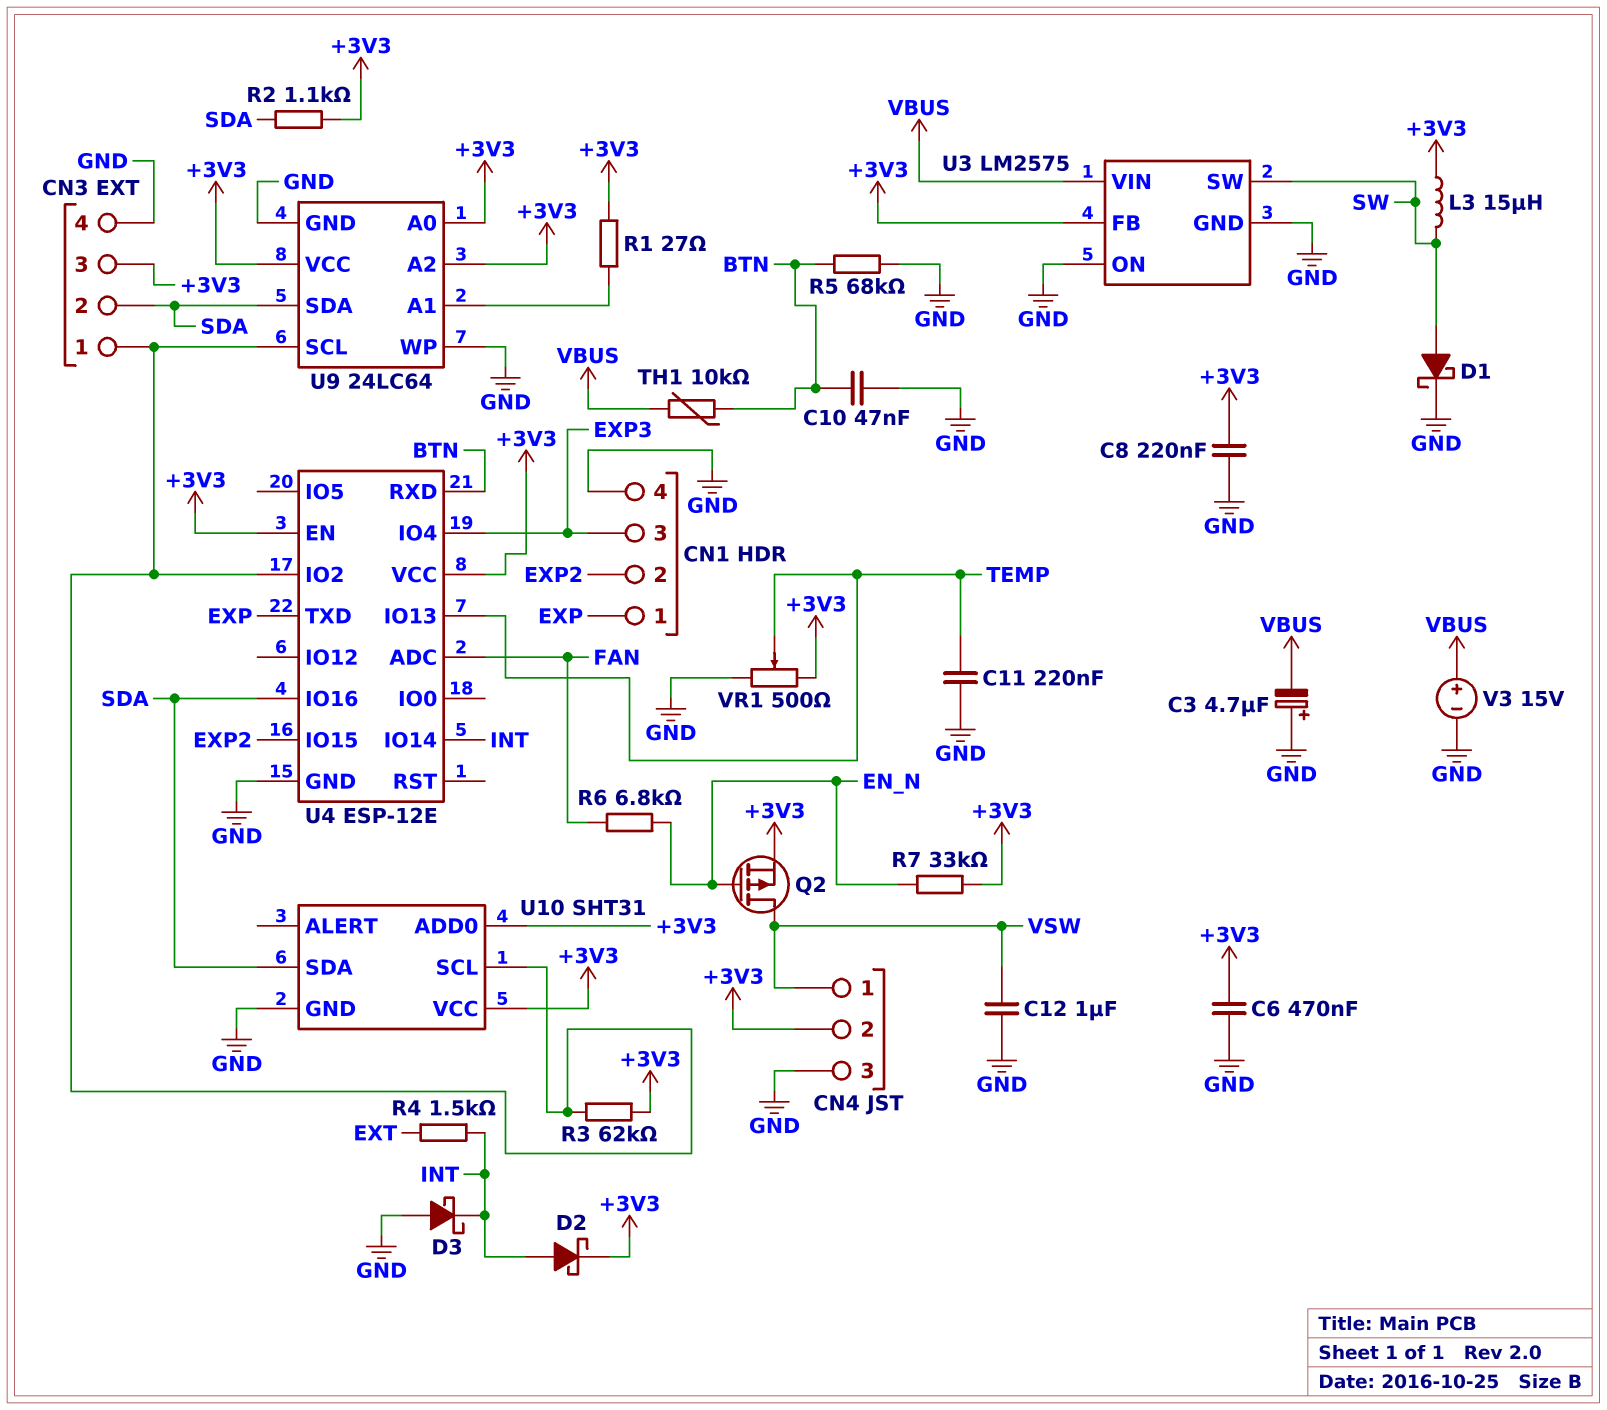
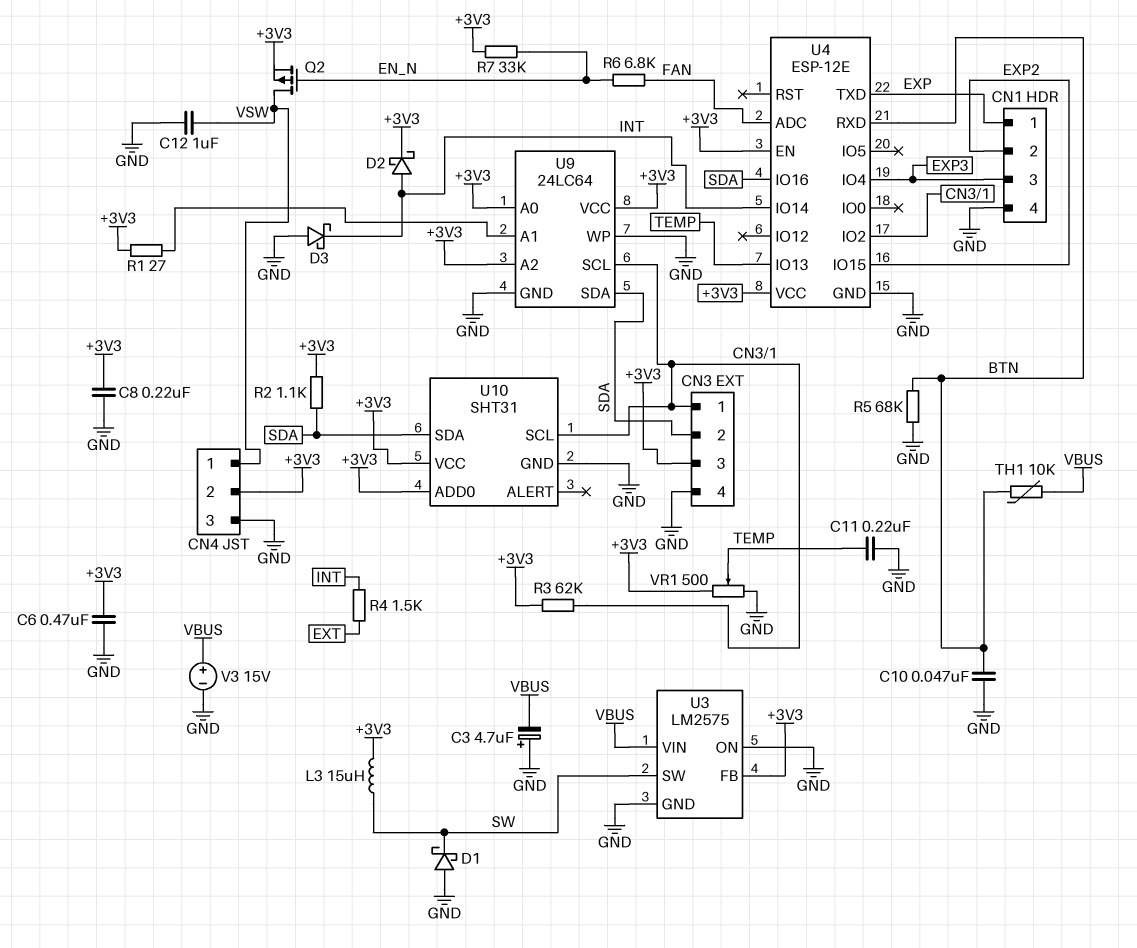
D1: schottky (A SW, K GND) -> schottky (A GND, K SW)

